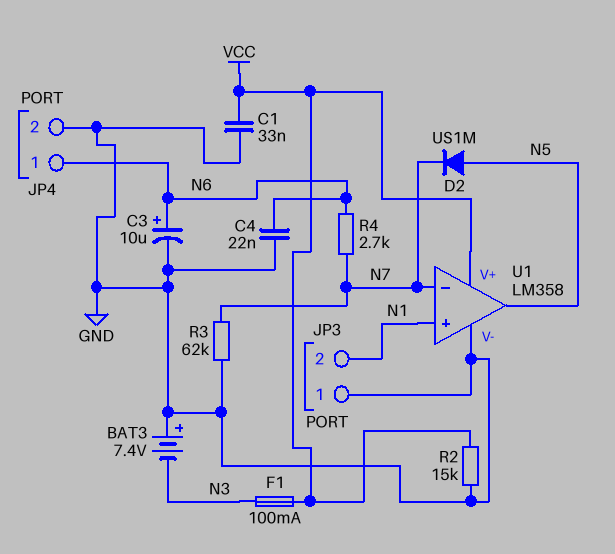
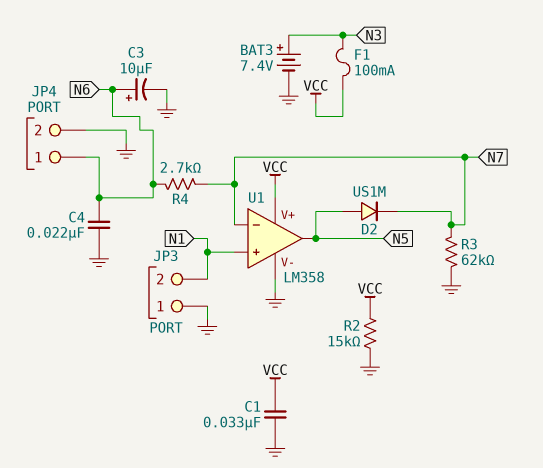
BAT3: 7.4V (plus GND, minus N3) -> 7.4V (plus N3, minus GND)

